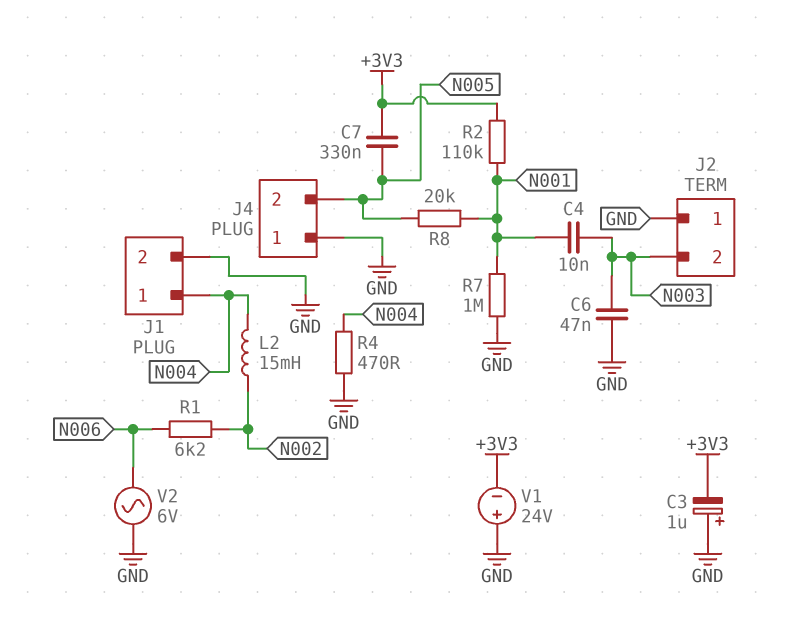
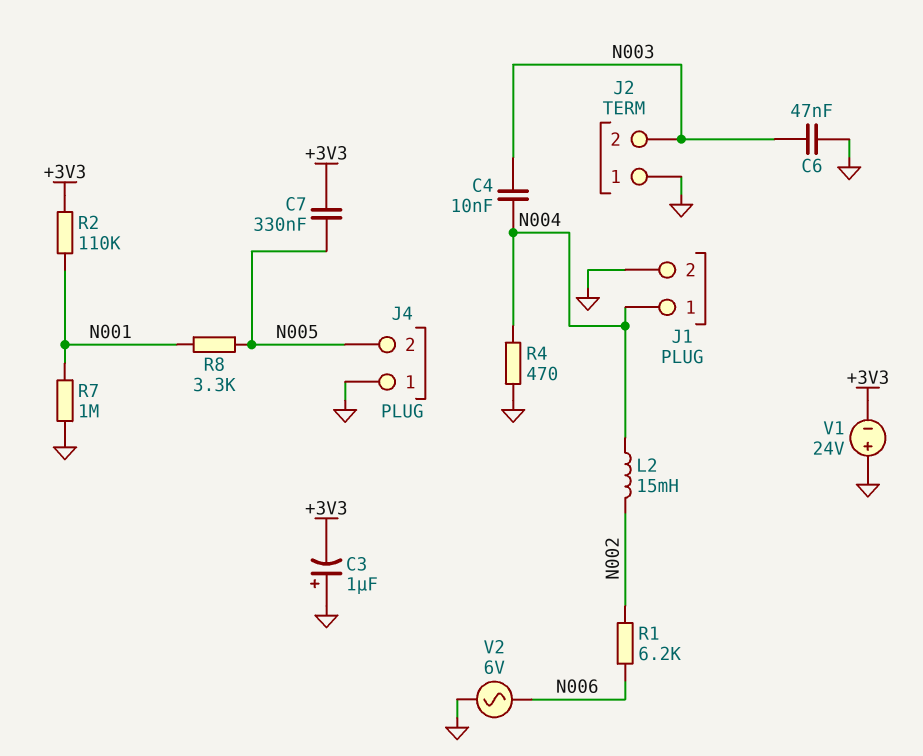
C4: 10nF (N001, N003) -> 10nF (N003, N004)
R8: 20k (N001, N005) -> 3.3k (N001, N005)

